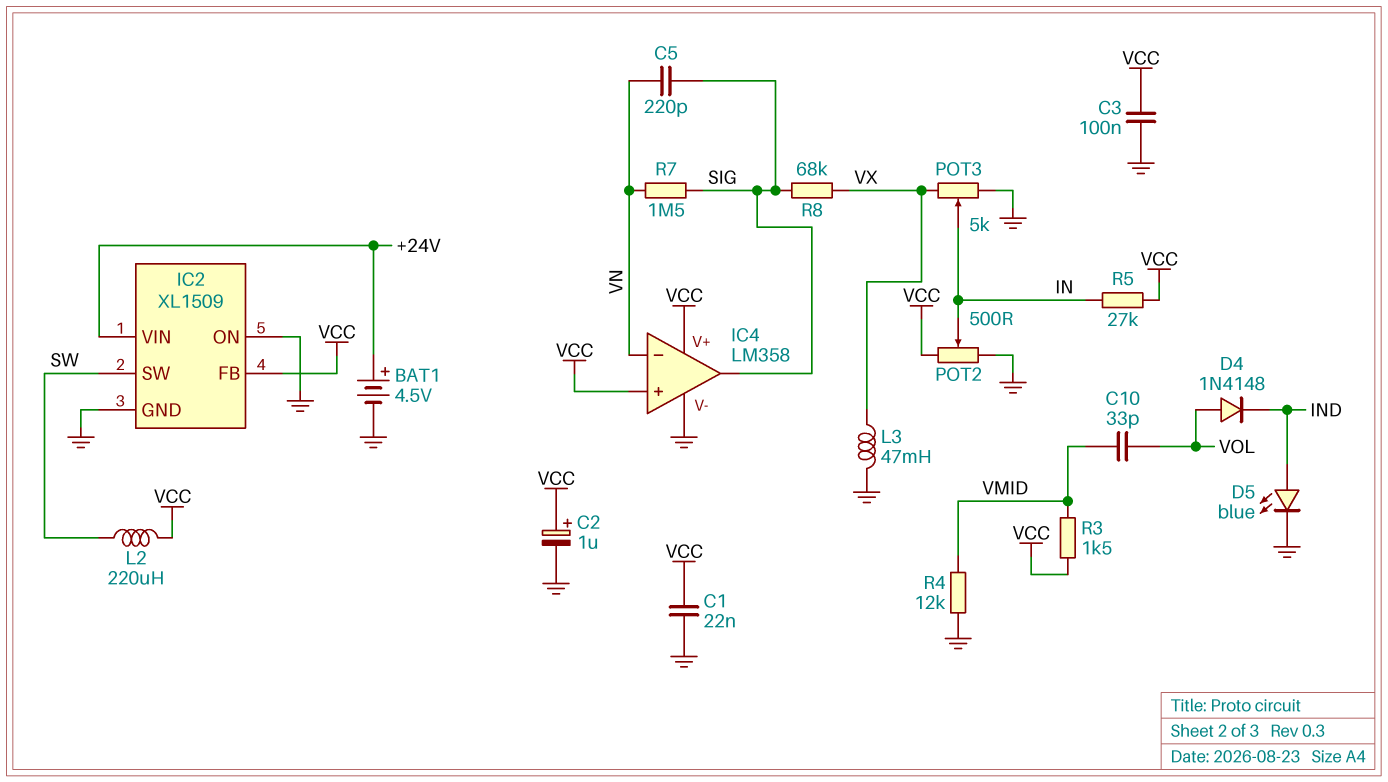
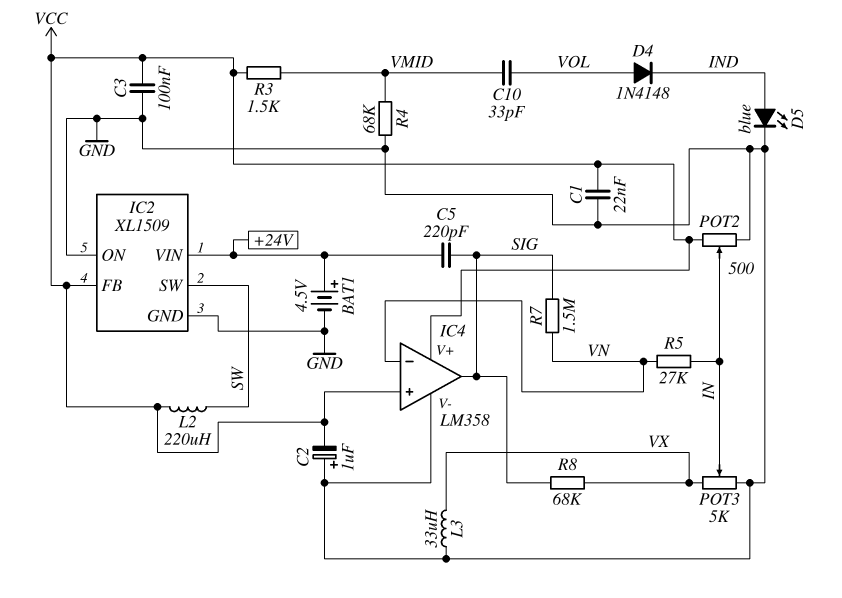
C2: 1uF (plus VCC, minus GND) -> 1uF (plus GND, minus VCC)
C5: 220pF (SIG, VN) -> 220pF (+24V, SIG)
L3: 47mH (GND, VX) -> 33uH (GND, VX)
R4: 12k (GND, VMID) -> 68k (GND, VMID)
R5: 27k (IN, VCC) -> 27k (IN, VN)

